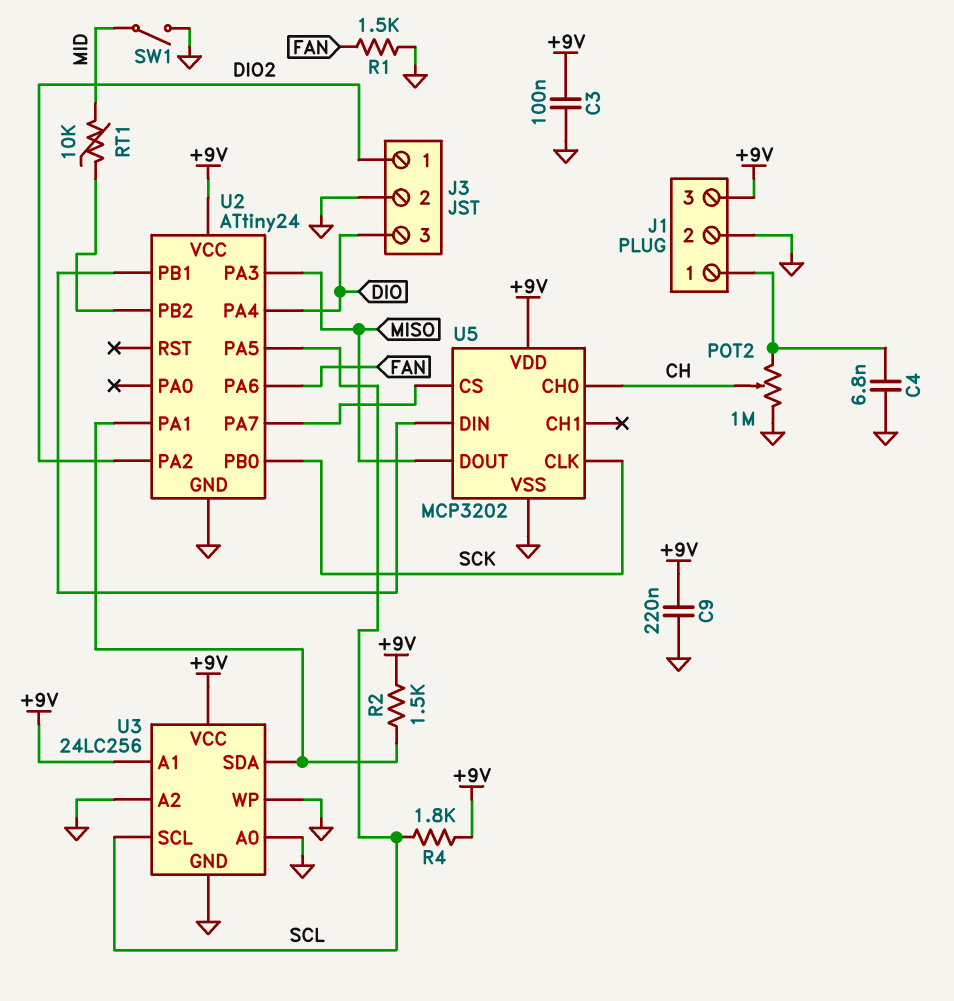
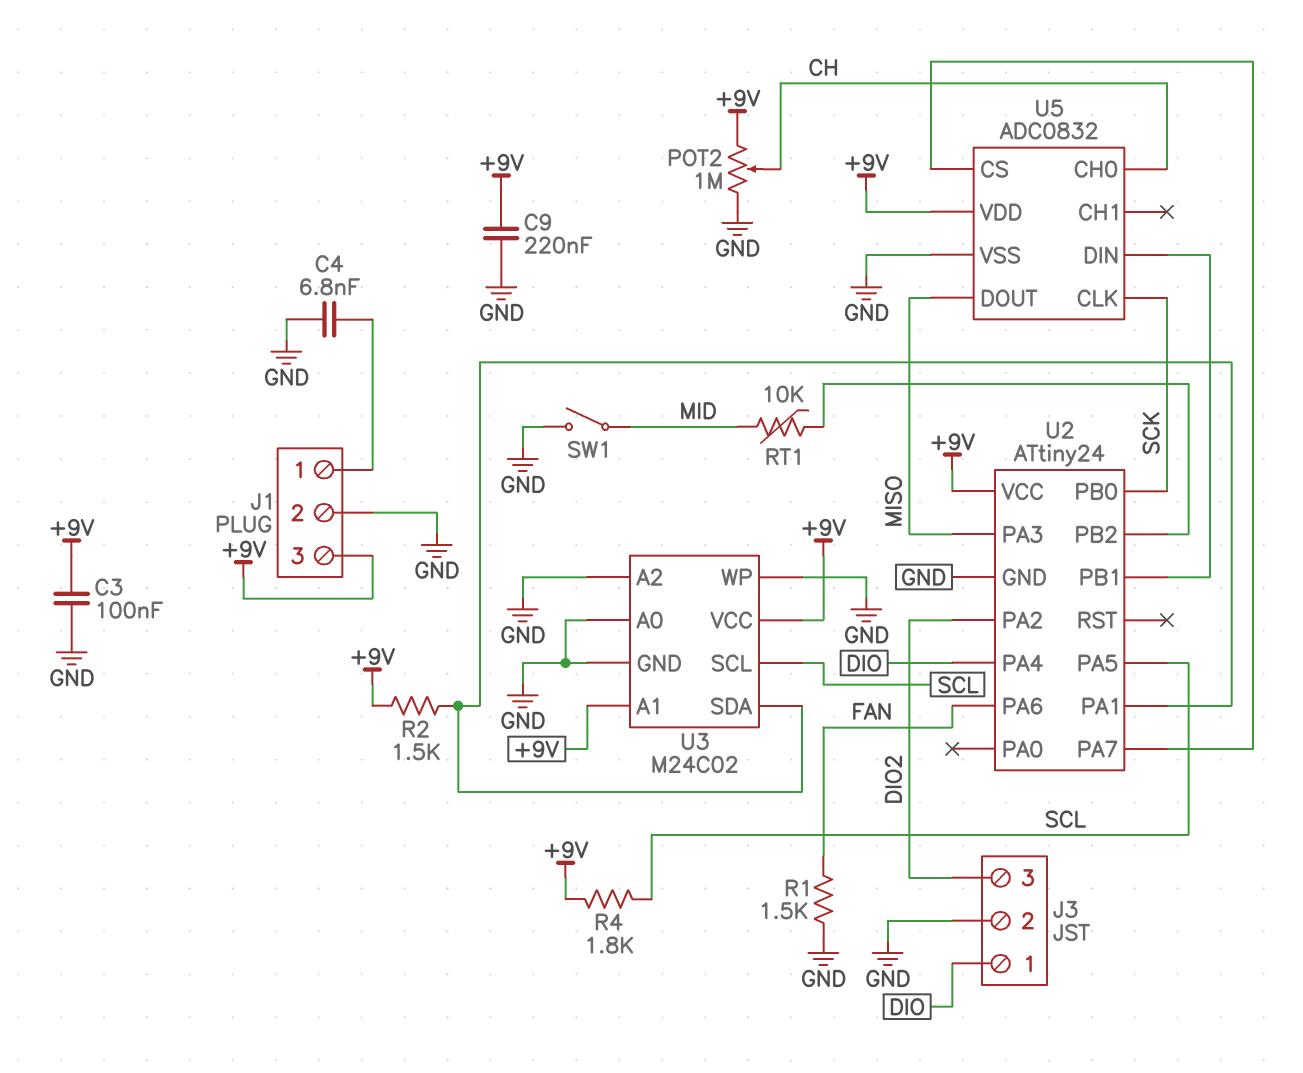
J3 pin 1: DIO2 -> DIO
J3 pin 3: DIO -> DIO2
POT2: 1M (GND, J1/1, wiper CH) -> 1M (+9V, GND, wiper CH)
U3: 24LC256 -> M24C02
U5: MCP3202 -> ADC0832

